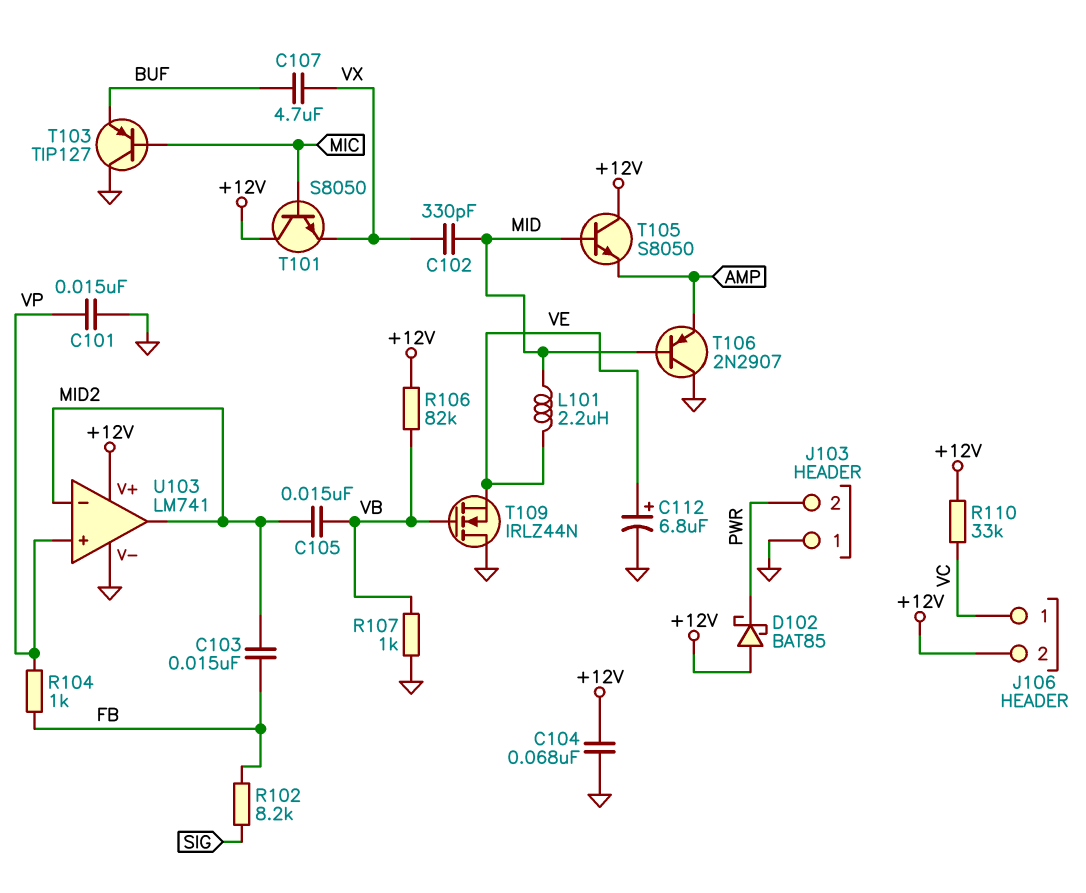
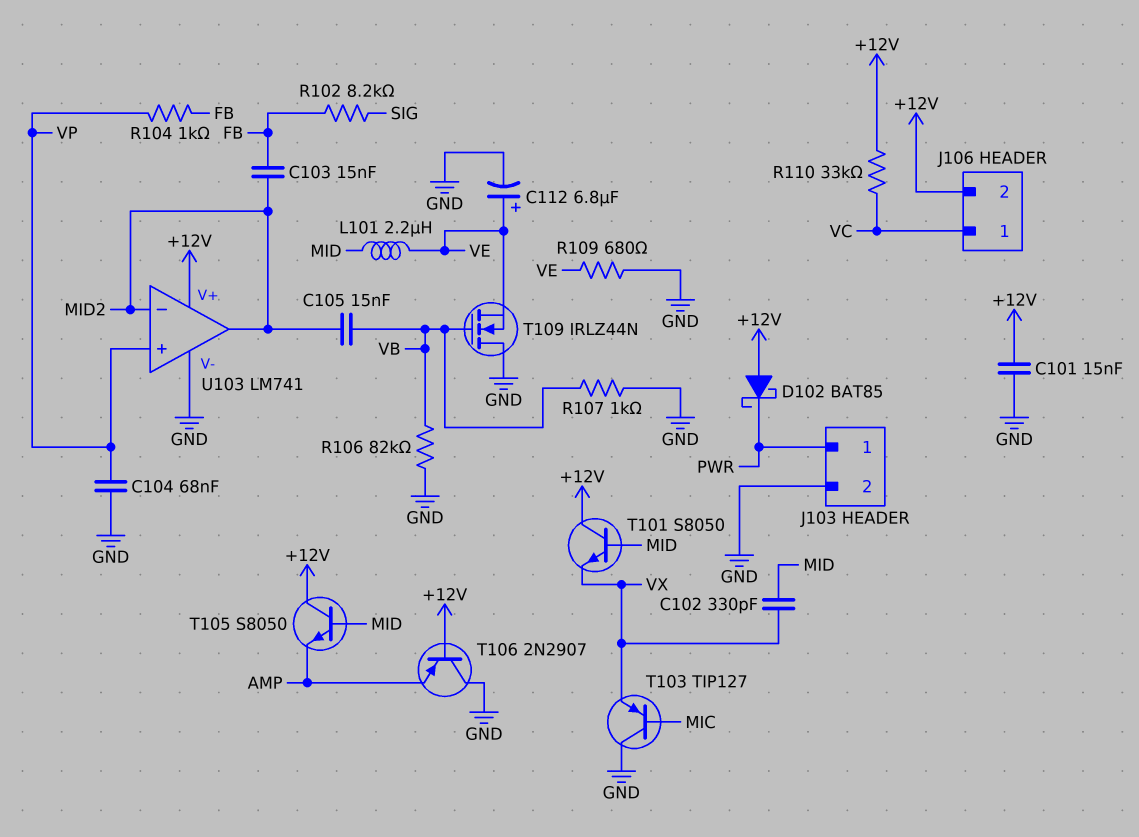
C101: 15nF (GND, VP) -> 15nF (+12V, GND)
C104: 68nF (+12V, GND) -> 68nF (GND, VP)
C107: 4.7uF (BUF, VX) -> none
J103 pin 1: GND -> PWR
J103 pin 2: PWR -> GND
R106: 82k (+12V, VB) -> 82k (GND, VB)
R109: none -> 680 (GND, VE)
T101: NPN S8050 (B MIC, C +12V, E VX) -> NPN S8050 (B MID, C +12V, E VX)
T103: PNP TIP127 (B MIC, C GND, E BUF) -> PNP TIP127 (B MIC, C GND, E VX)
T106: PNP 2N2907 (B MID, C GND, E AMP) -> PNP 2N2907 (B +12V, C GND, E AMP)

